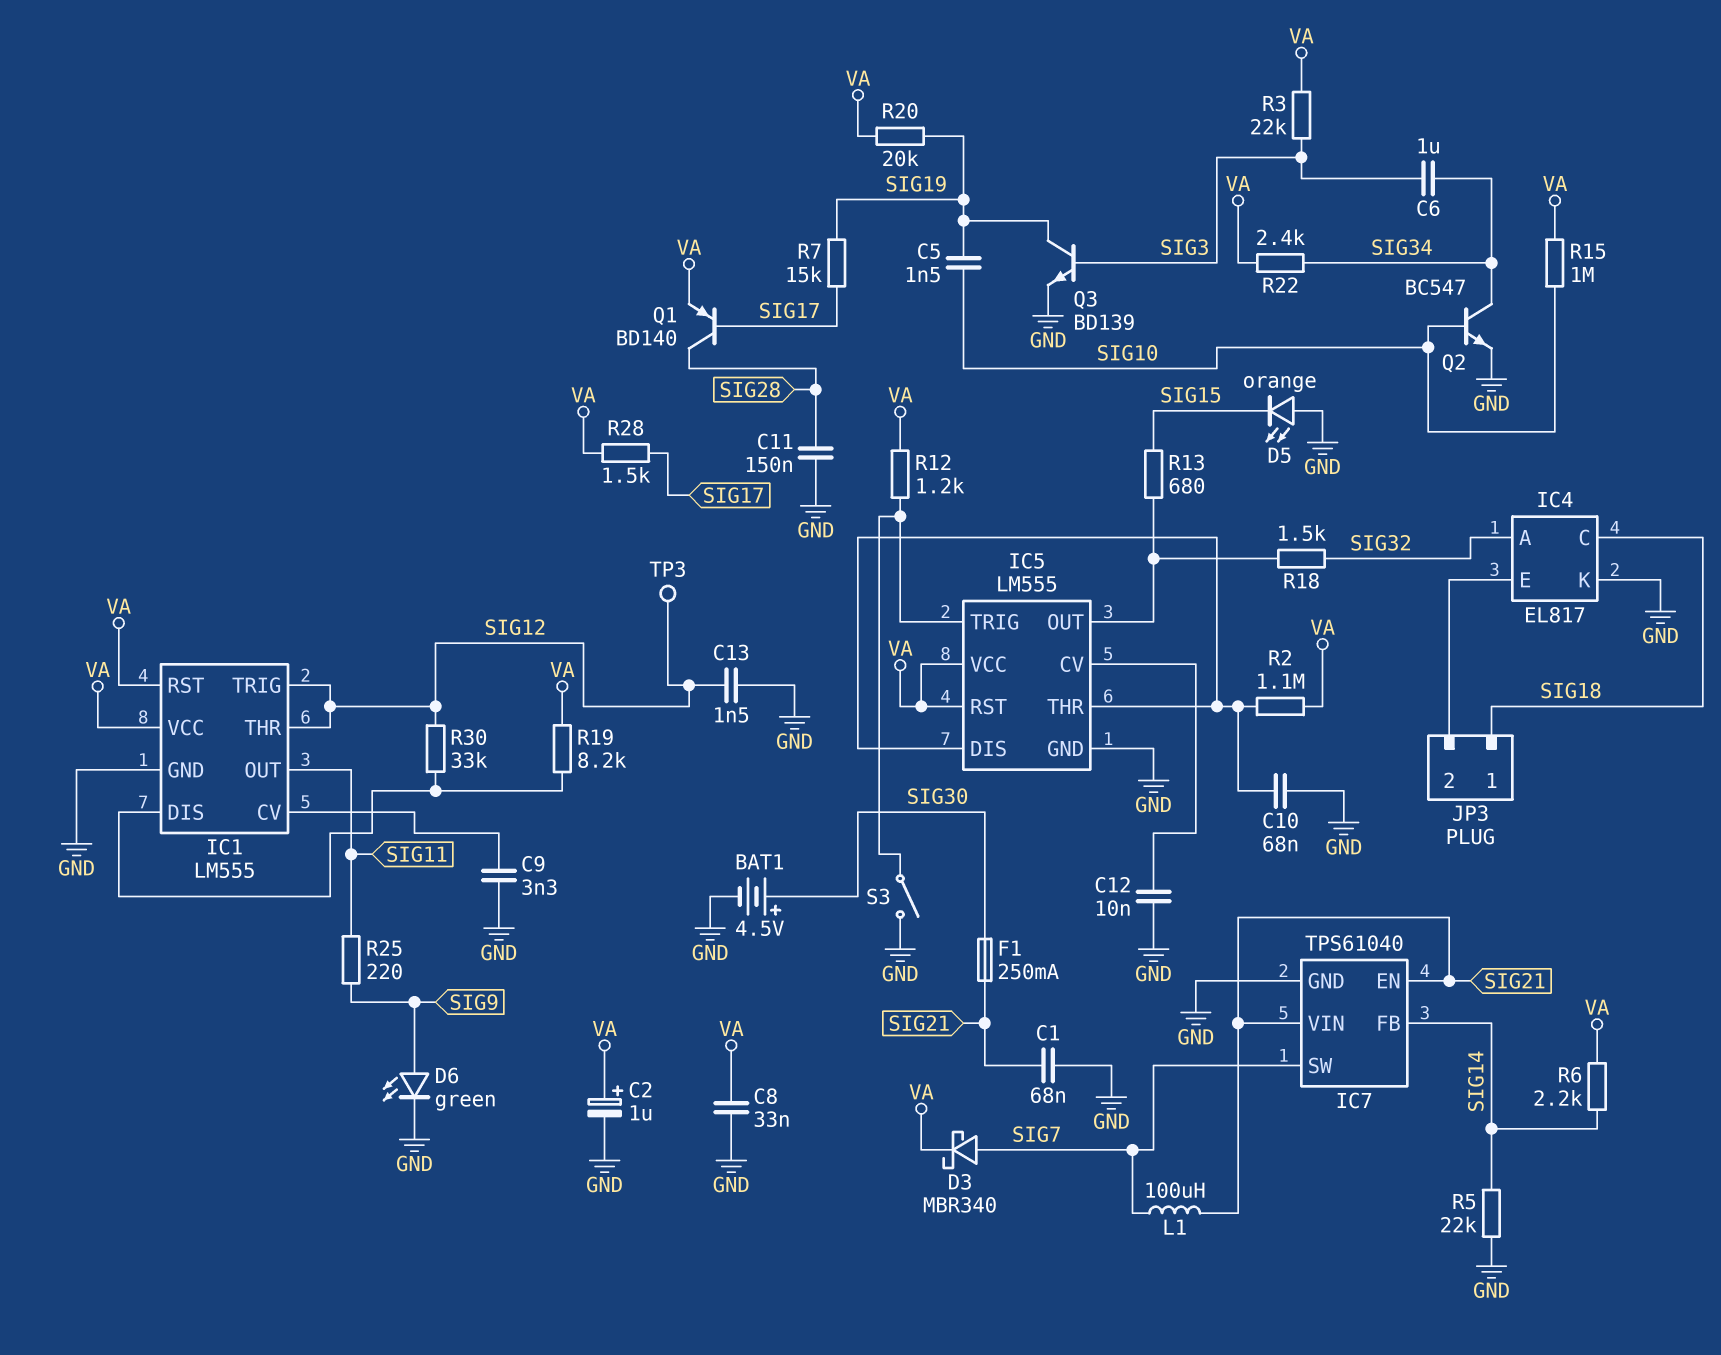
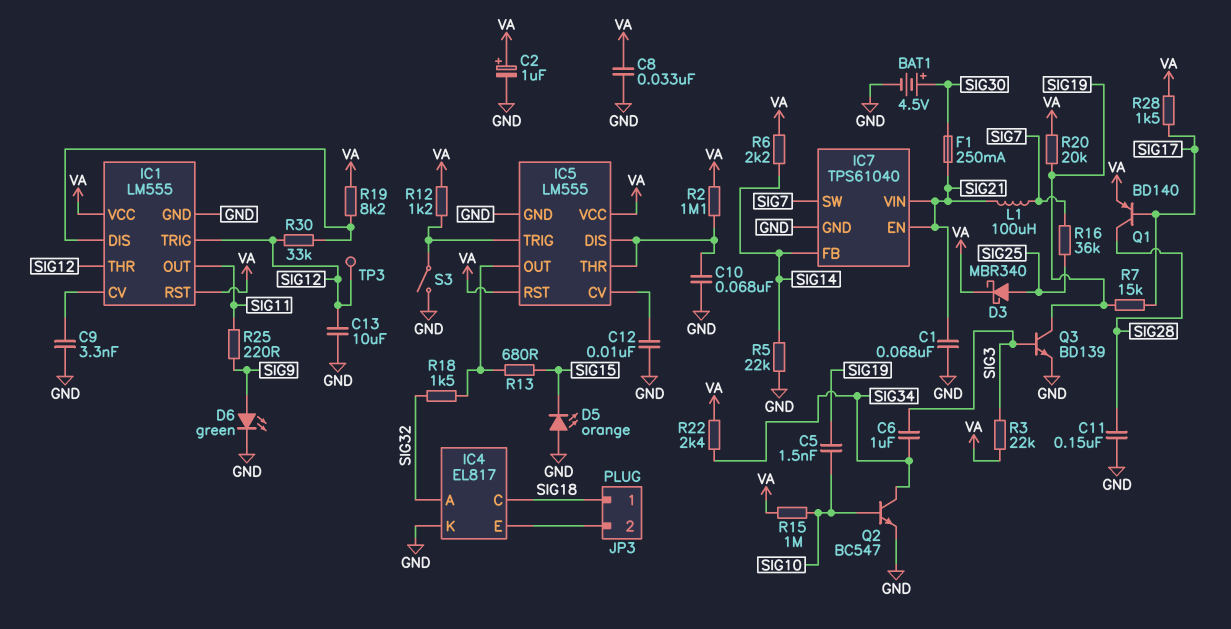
C13: 1.5nF (GND, SIG12) -> 10uF (GND, SIG12)
D3: schottky MBR340 (A SIG7, K VA) -> schottky MBR340 (A SIG25, K VA)
R16: none -> 36k (SIG7, SIG25)

